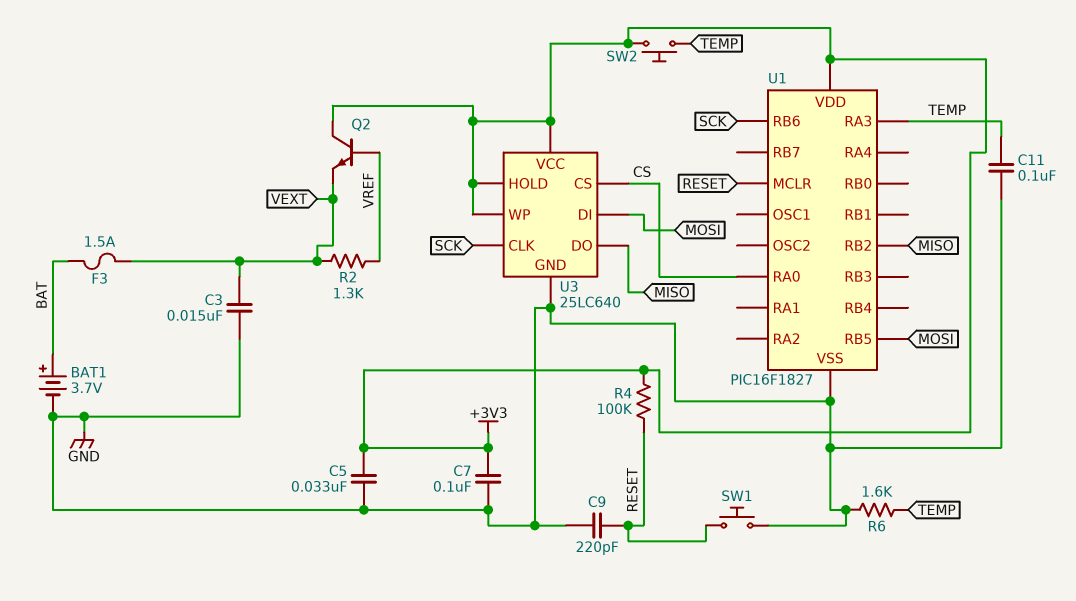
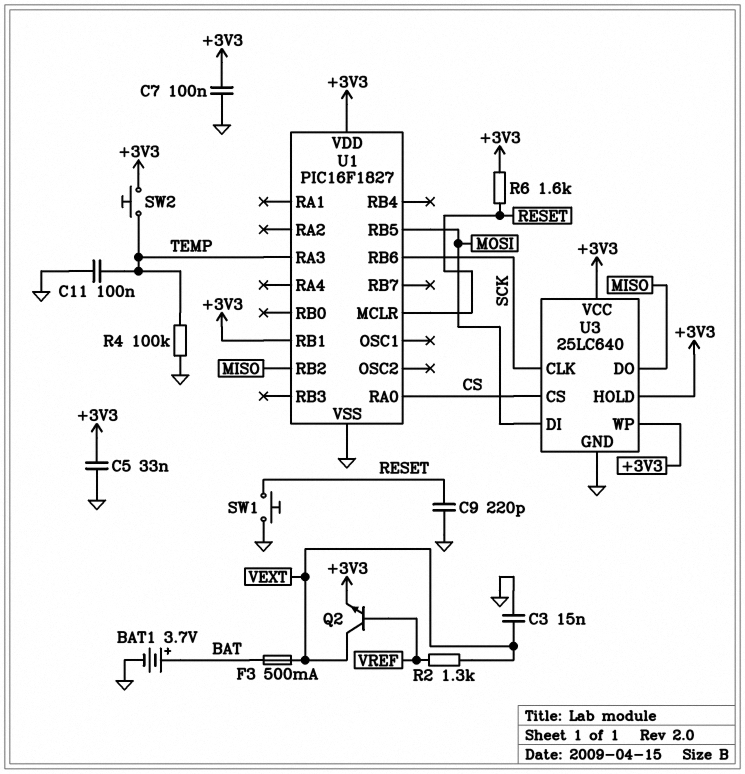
F3: 1.5A (BAT, VEXT) -> 500mA (BAT, VEXT)
Q2: NPN (B VREF, C +3V3, E VEXT) -> NPN (B VREF, C VEXT, E +3V3)
R4: 100k (+3V3, RESET) -> 100k (GND, TEMP)
R6: 1.6k (GND, TEMP) -> 1.6k (+3V3, RESET)
U1 pin RB1: none -> +3V3

